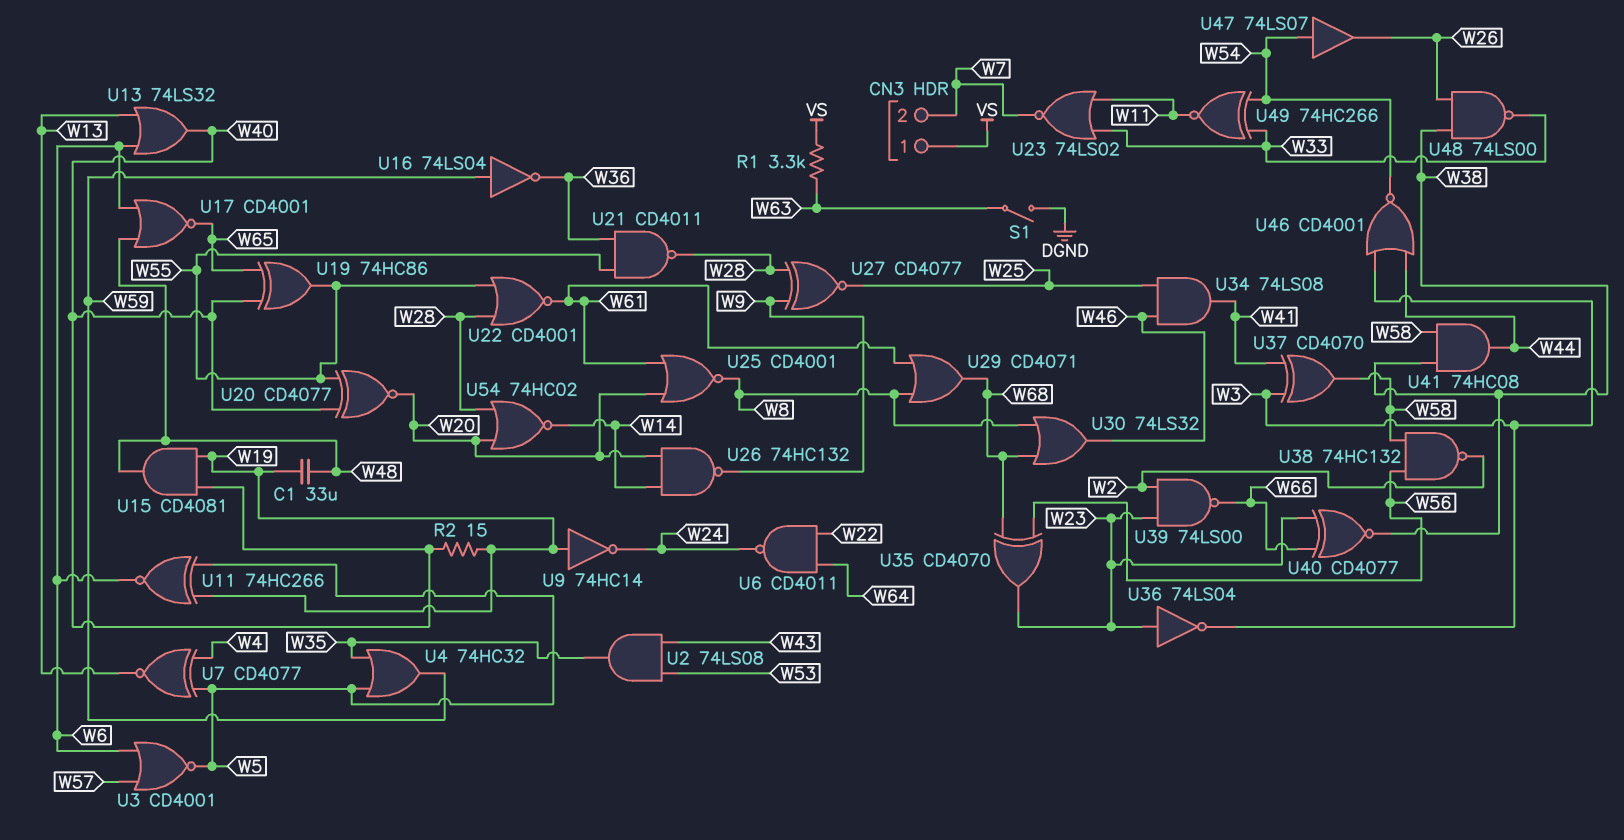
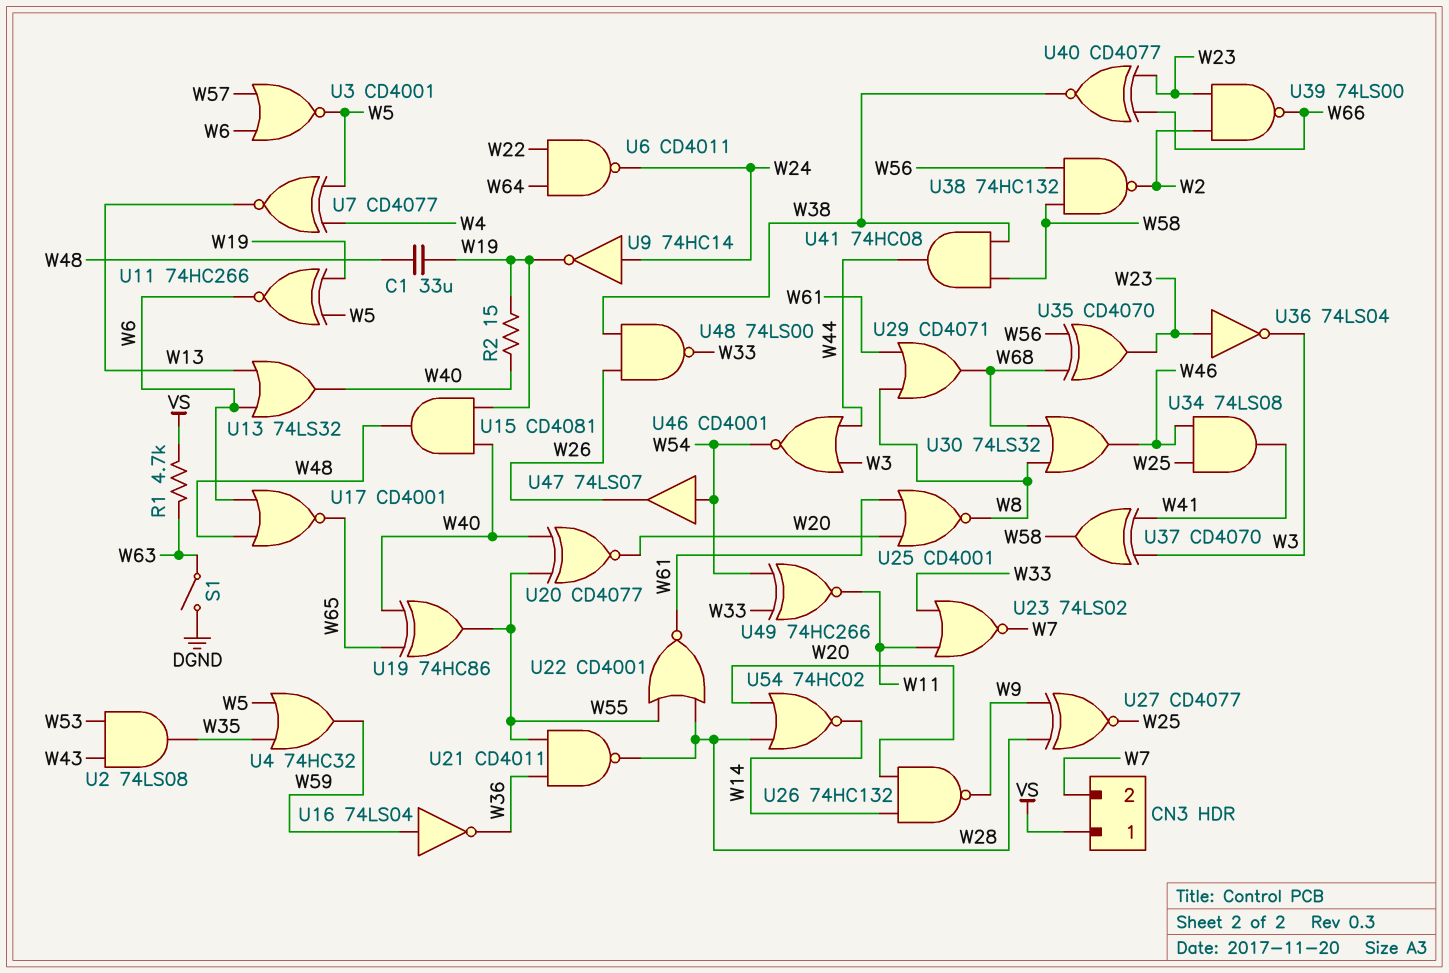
R1: 3.3k (VS, W63) -> 4.7k (VS, W63)
U9: NOT 74HC14 (in W19, out W24) -> NOT 74HC14 (in W24, out W19)

